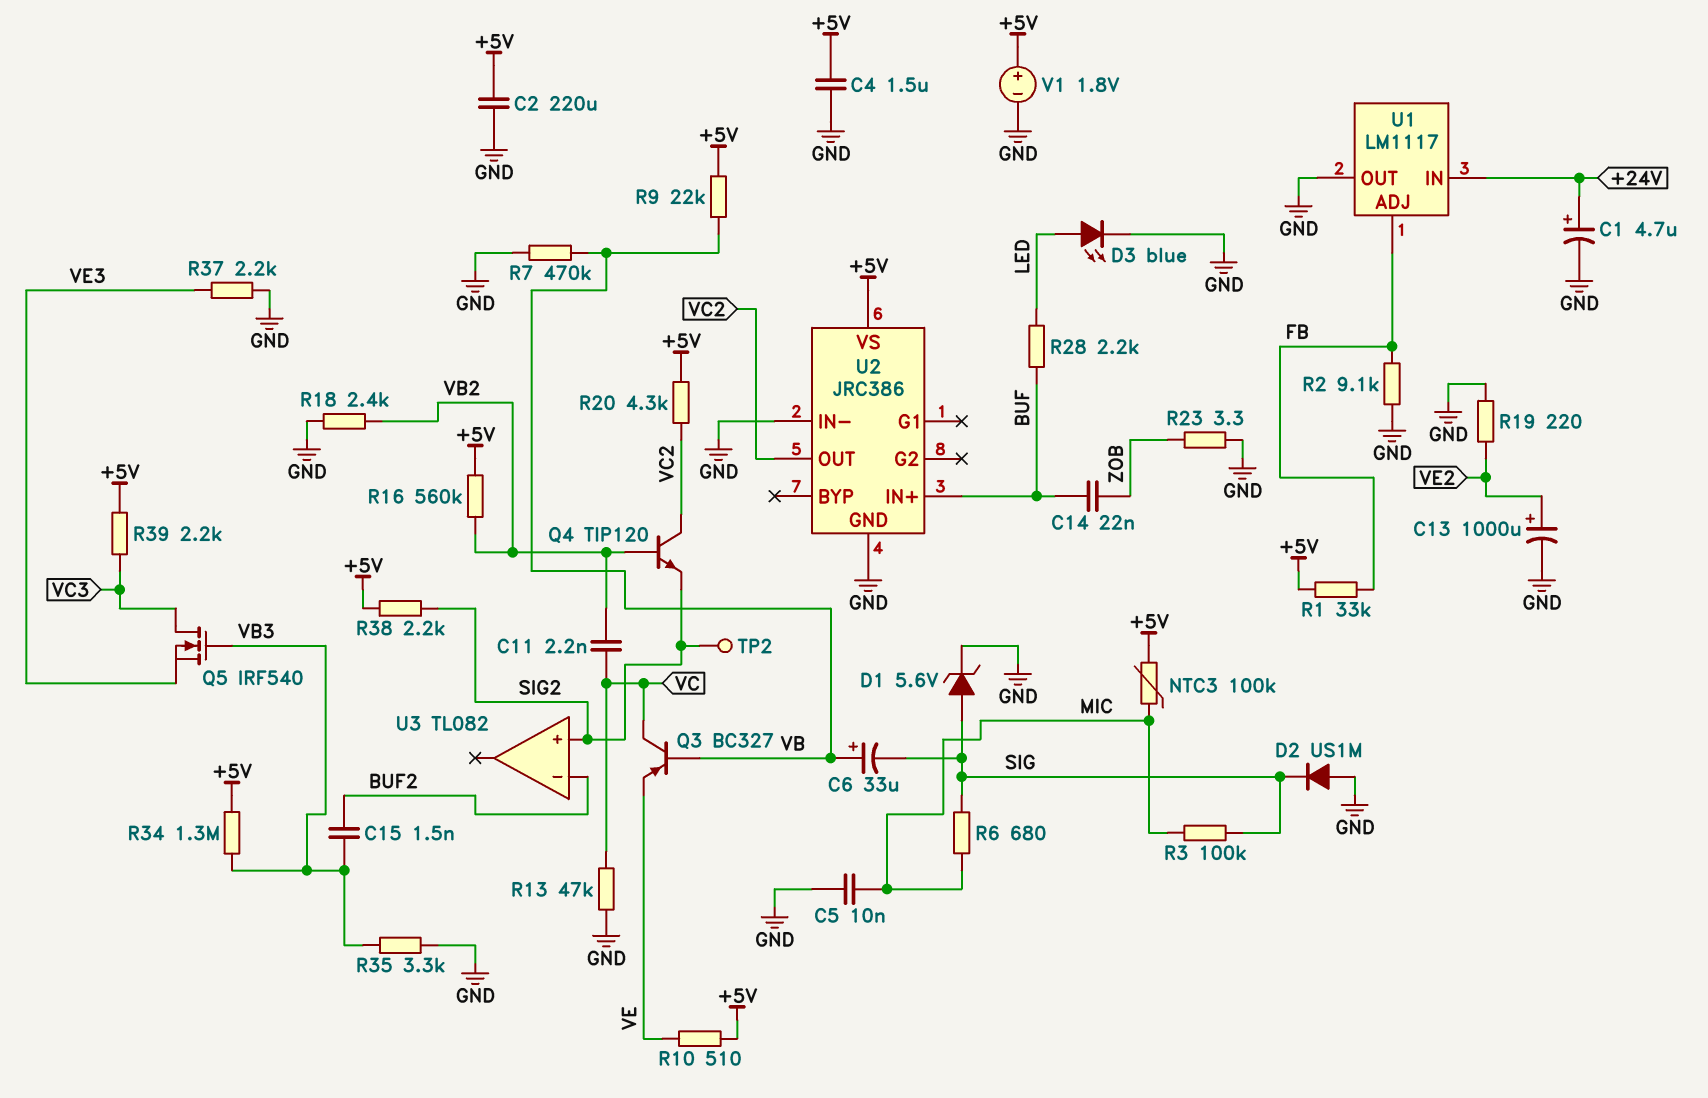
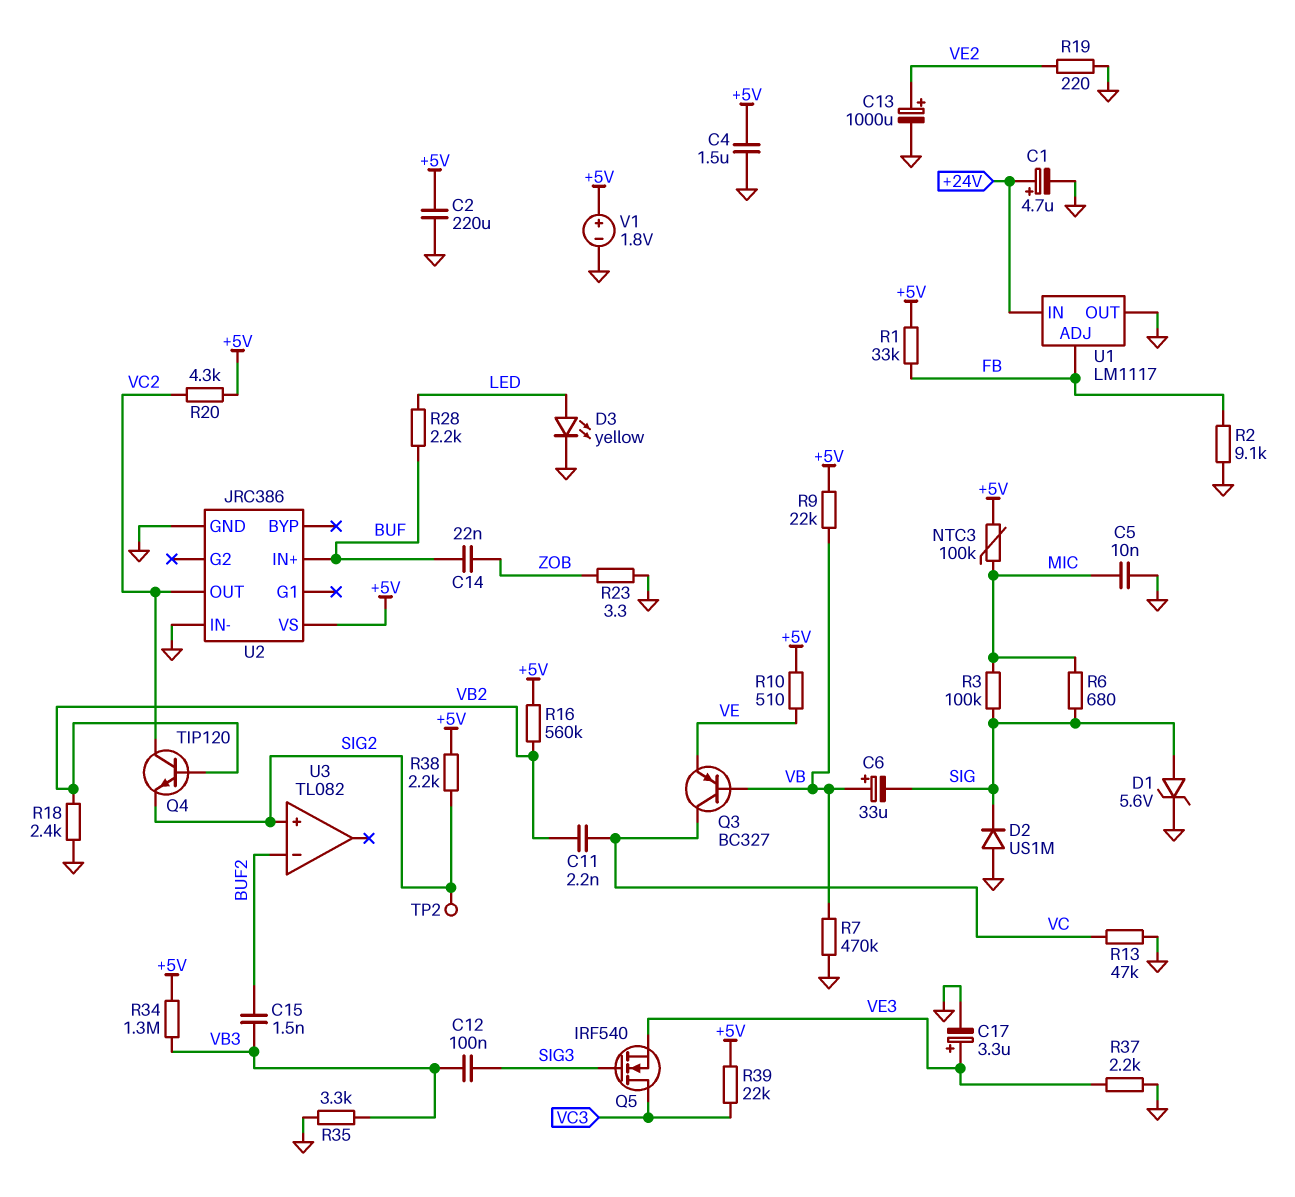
C12: none -> 100nF (SIG3, VB3)
C17: none -> 3.3uF (plus VE3, minus GND)
D3: LED blue (A LED, K GND) -> LED yellow (A LED, K GND)
Q5: NMOS IRF540 (G VB3, D VC3, S VE3) -> NMOS IRF540 (G SIG3, D VC3, S VE3)
R39: 2.2k (+5V, VC3) -> 22k (+5V, VC3)

